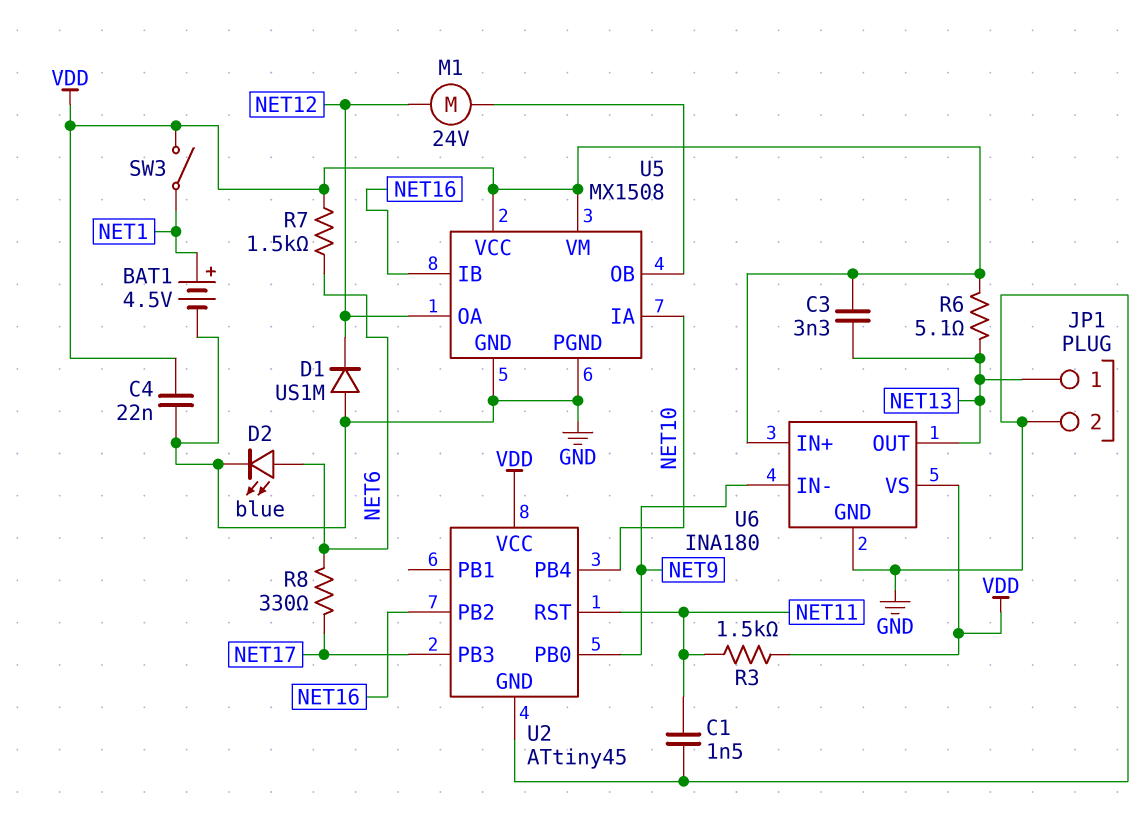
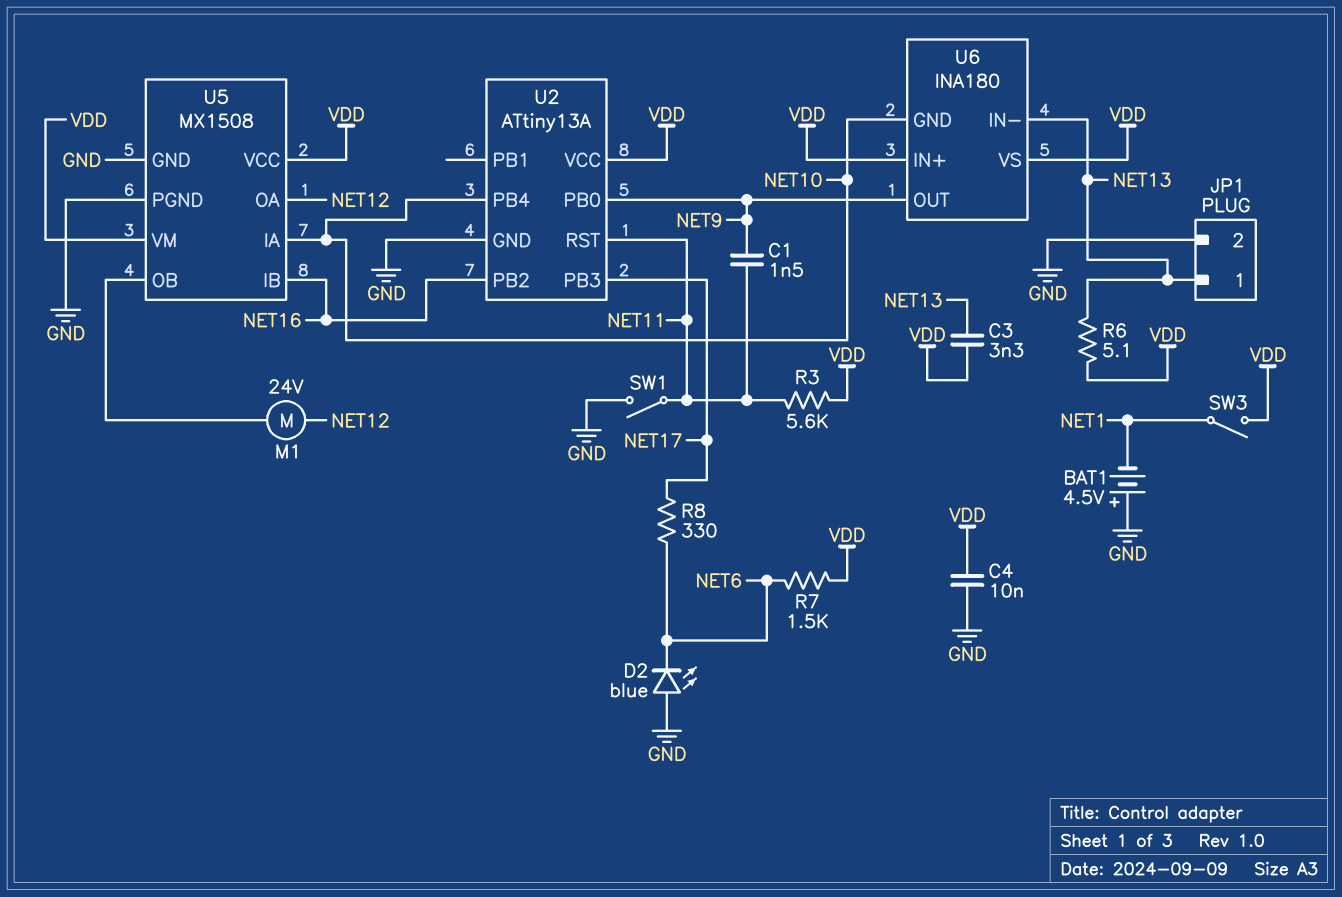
BAT1: 4.5V (plus NET1, minus GND) -> 4.5V (plus GND, minus NET1)
C1: 1.5nF (GND, NET11) -> 1.5nF (NET9, NET11)
C4: 22nF (GND, VDD) -> 10nF (GND, VDD)
D1: diode US1M (A GND, K NET12) -> none
D2: LED blue (A NET6, K GND) -> LED blue (A GND, K NET6)
R3: 1.5k (NET11, VDD) -> 5.6k (NET11, VDD)
SW1: none -> switch (GND, NET11)
U2: ATtiny45 -> ATtiny13A
U6 pin GND: GND -> NET10
U6 pin IN-: NET9 -> NET13
U6 pin OUT: NET13 -> NET9

